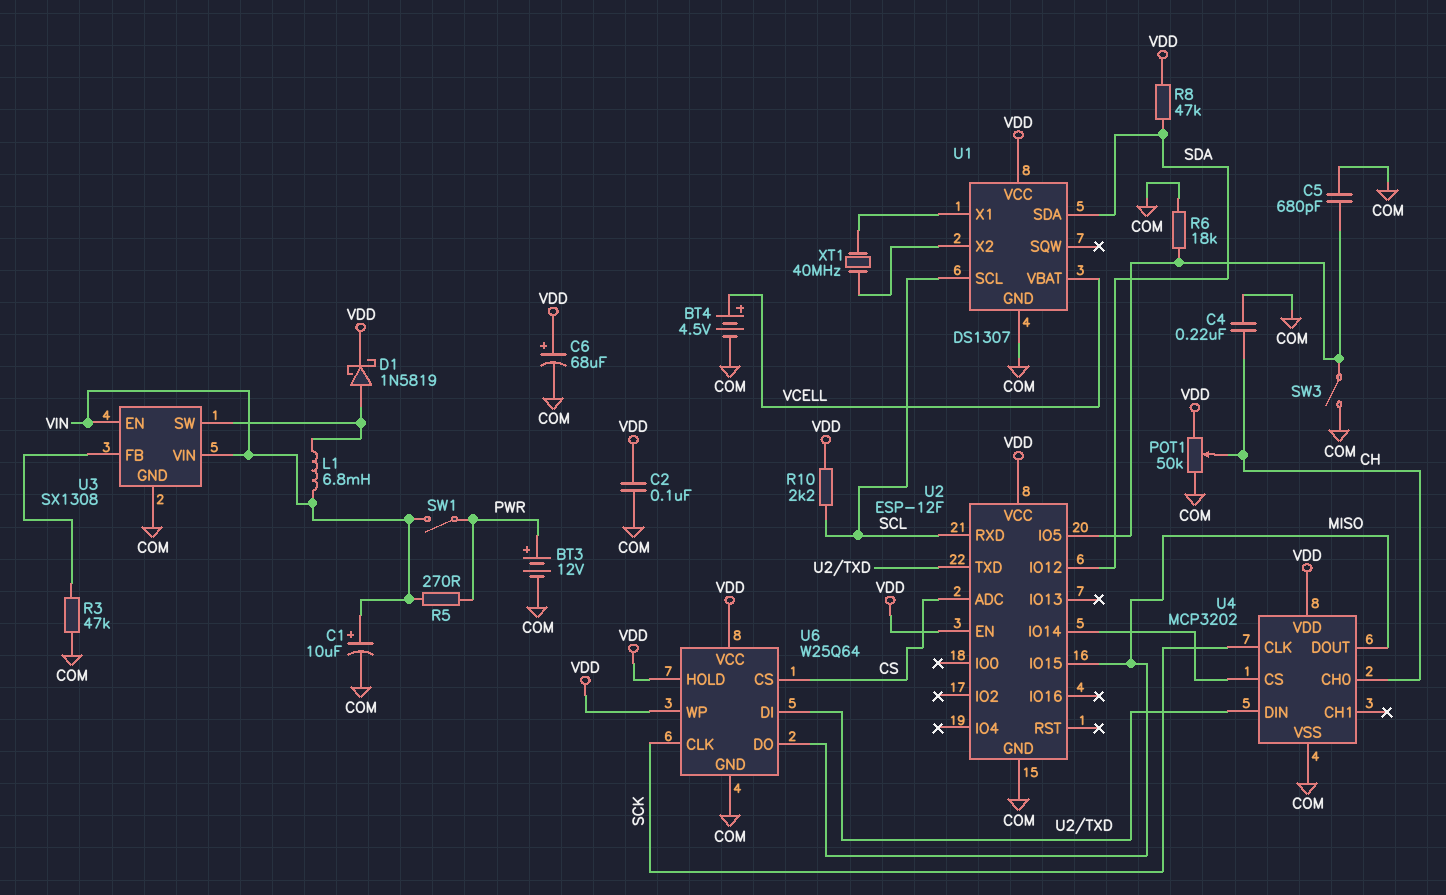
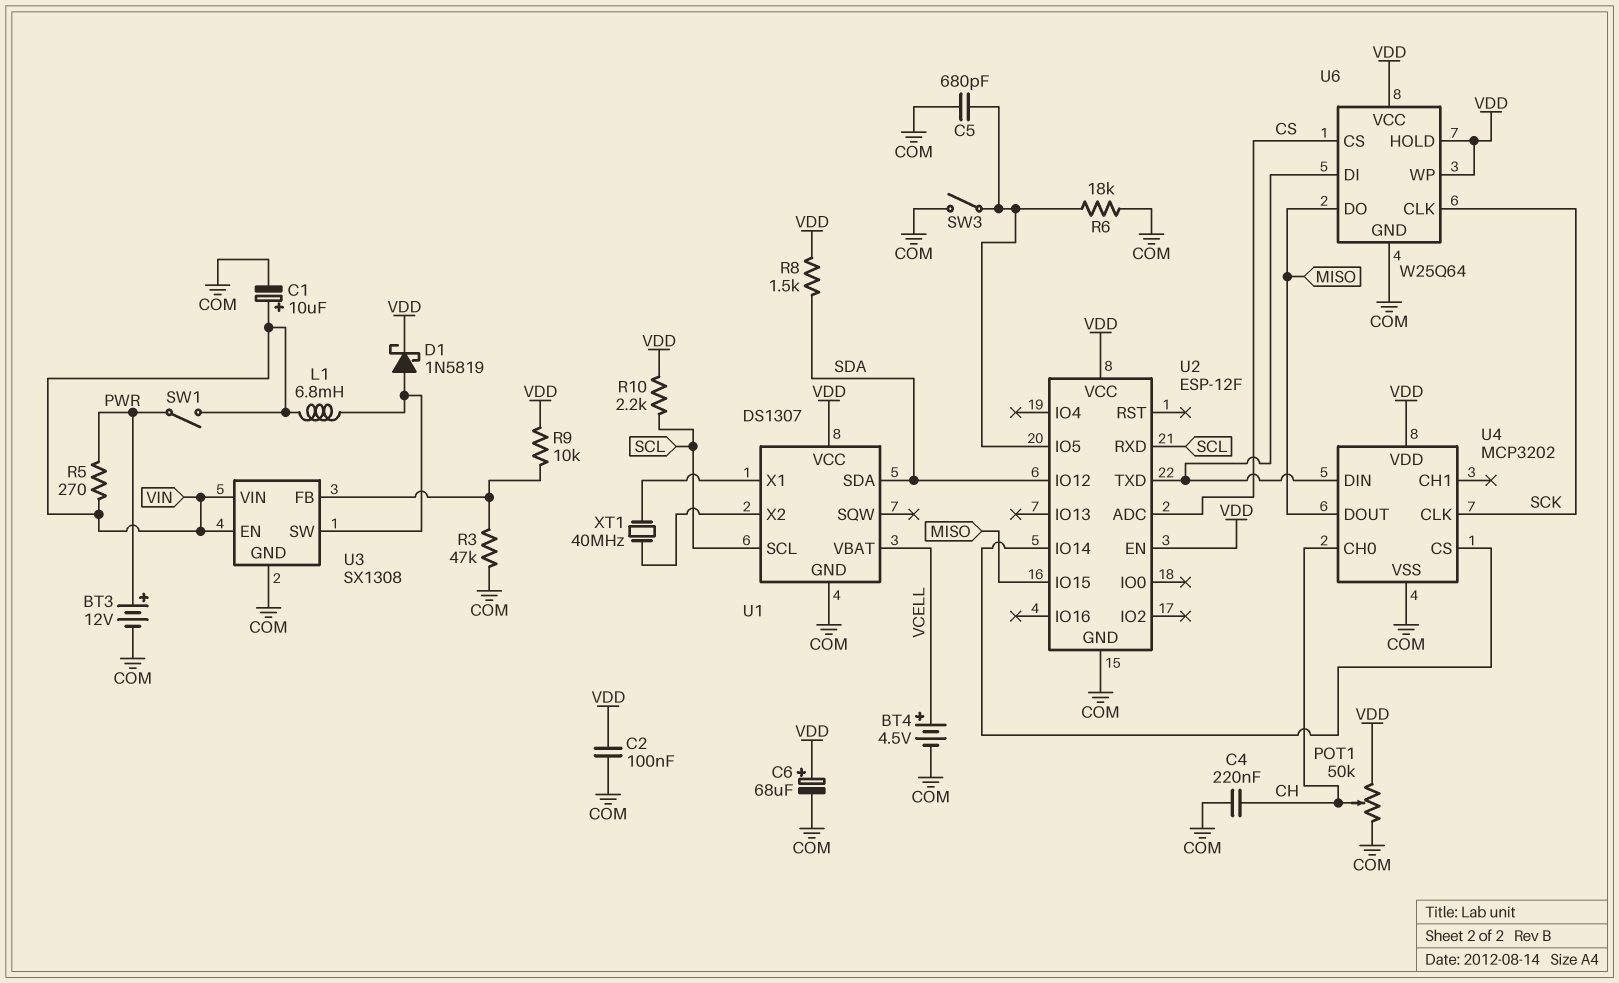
R8: 47k (SDA, VDD) -> 1.5k (SDA, VDD)
R9: none -> 10k (U3/FB, VDD)

